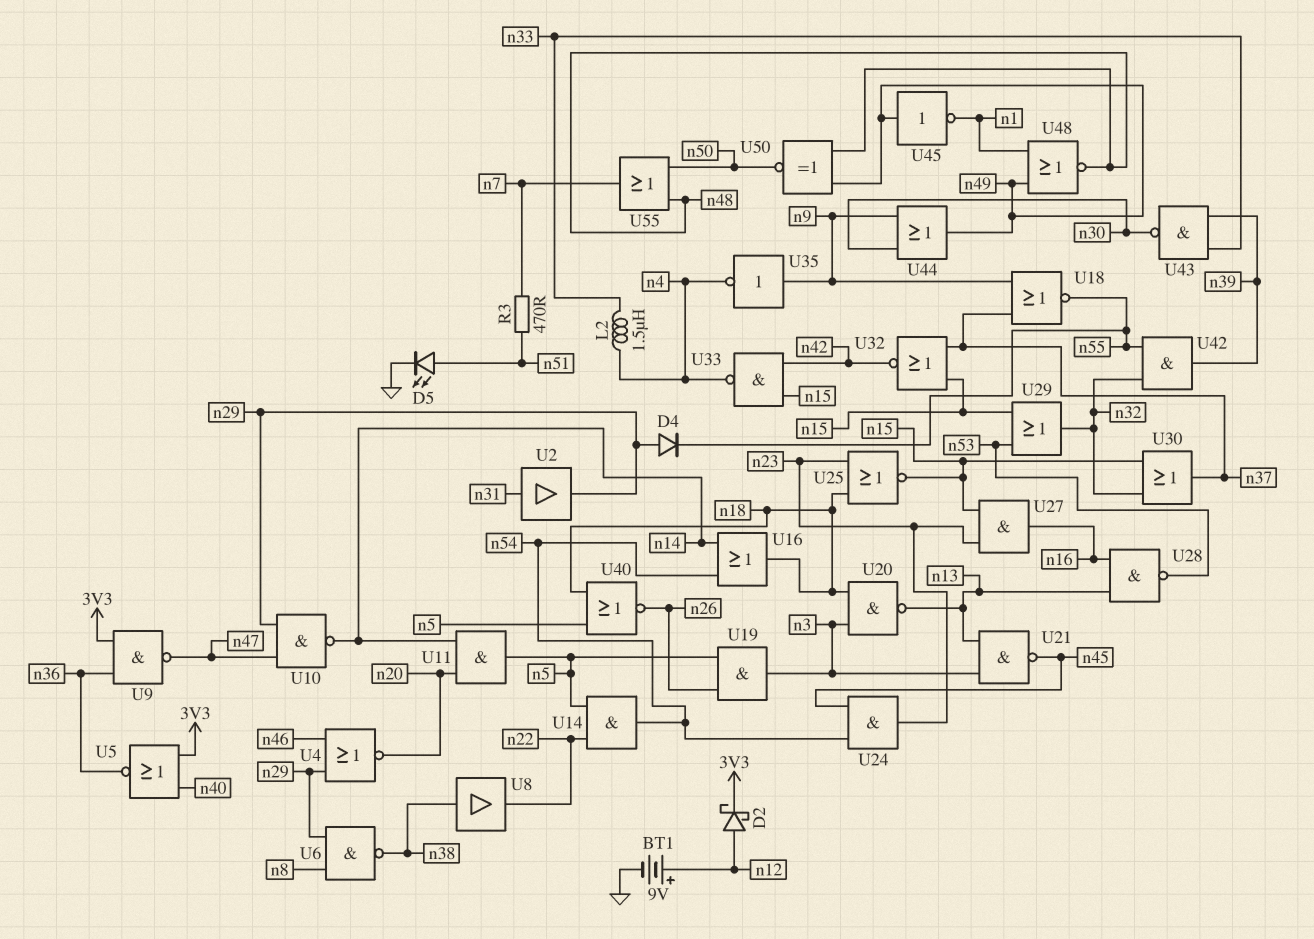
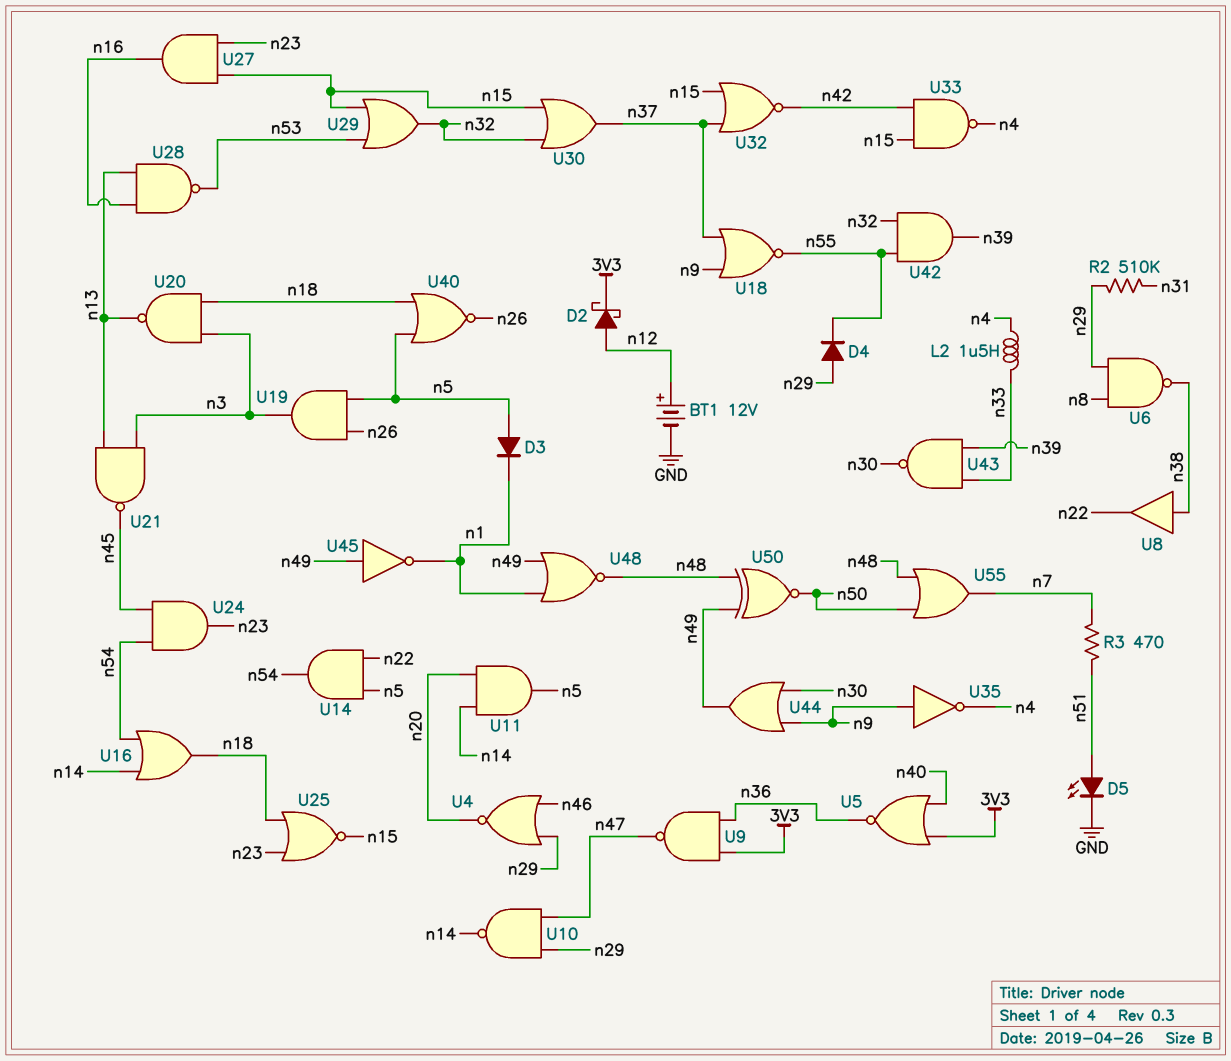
BT1: 9V (plus n12, minus GND) -> 12V (plus n12, minus GND)
D3: none -> diode (A n5, K n1)
R2: none -> 510k (n29, n31)
U2: buffer (in n31, out n29) -> none

